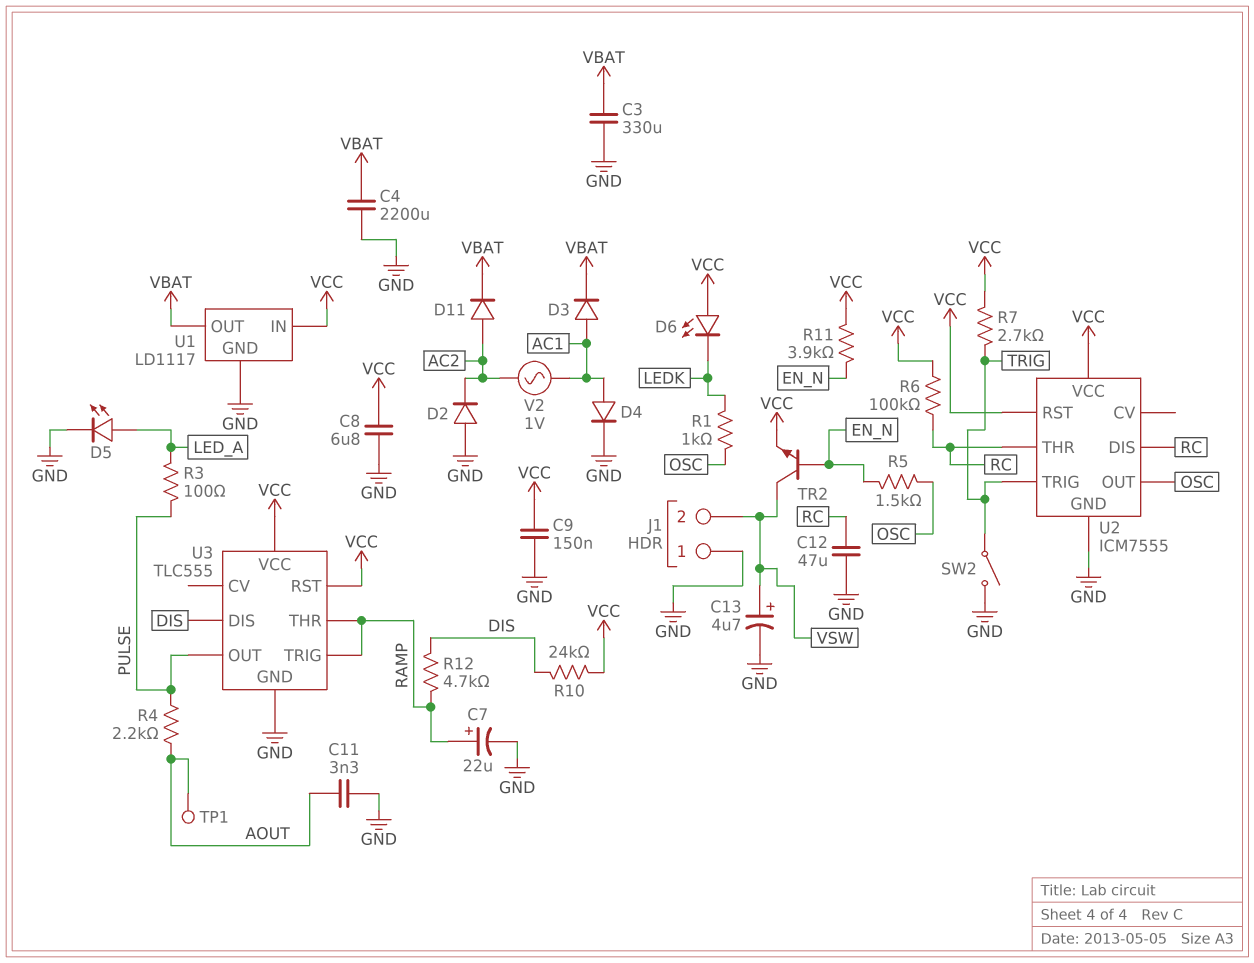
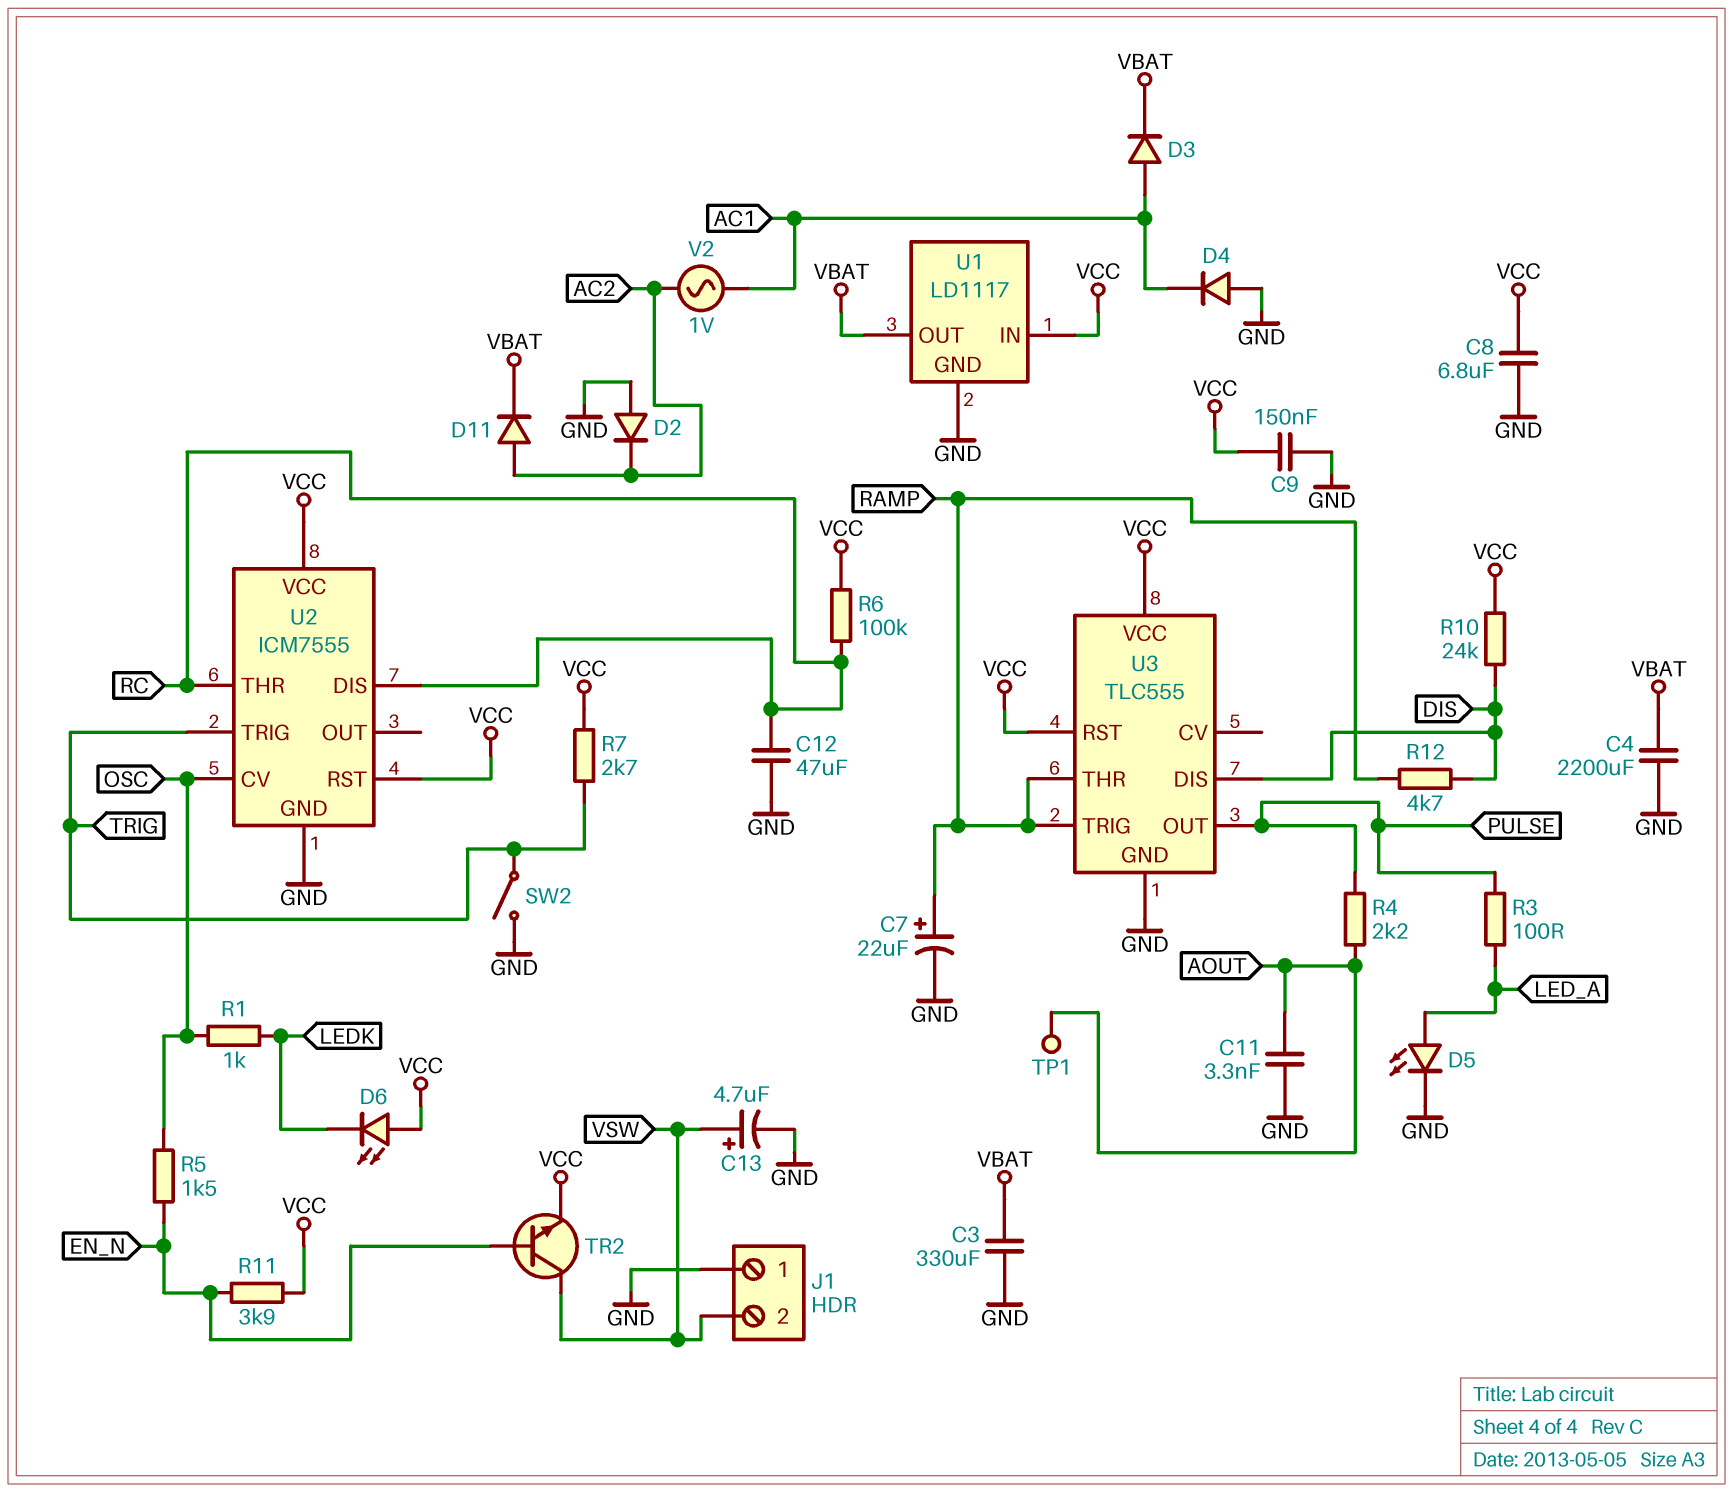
D4: diode (A AC1, K GND) -> diode (A GND, K AC1)
U2 pin CV: none -> OSC
U2 pin OUT: OSC -> none

